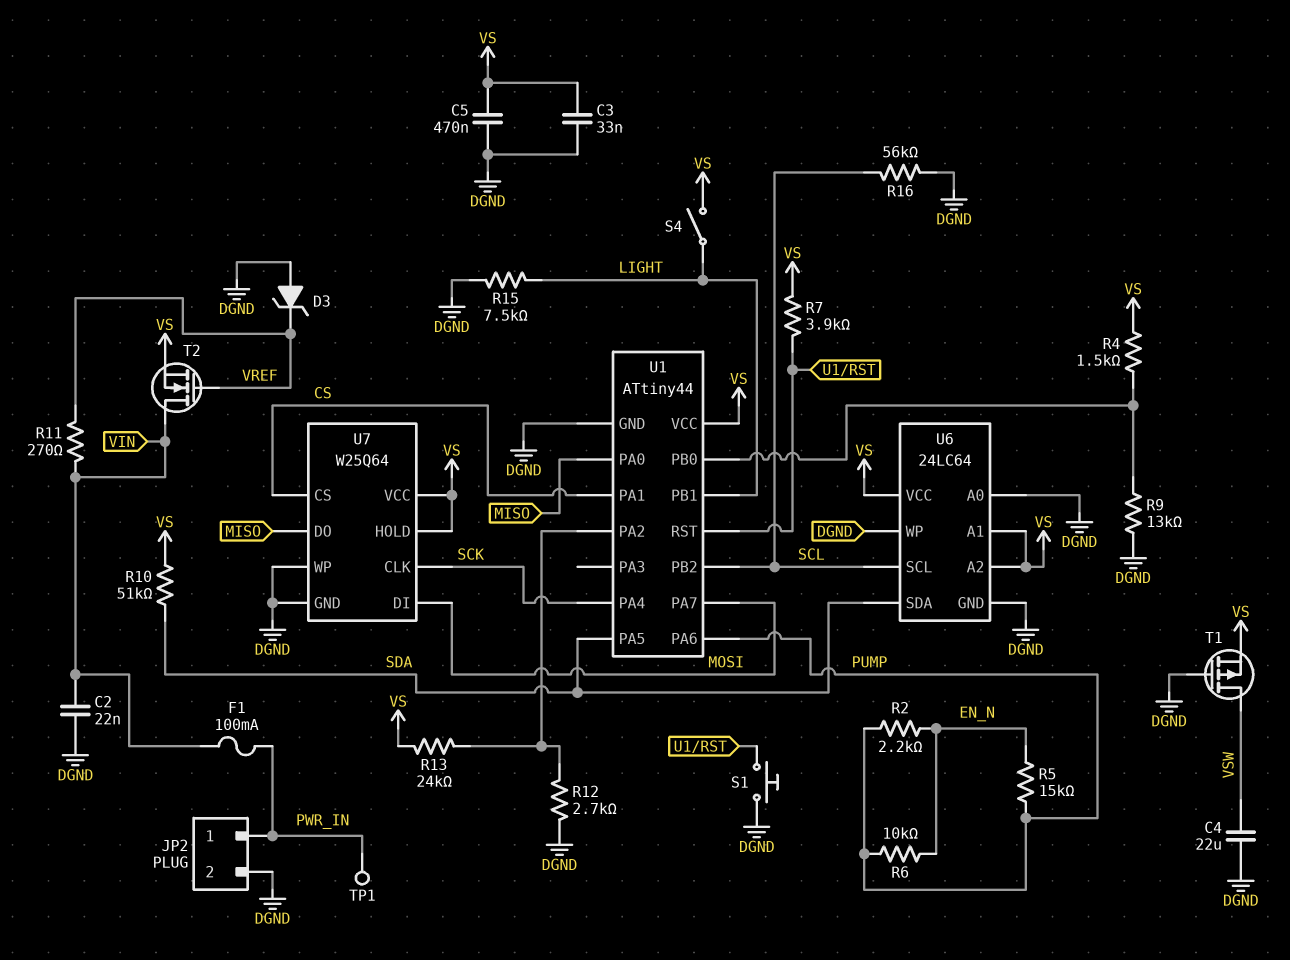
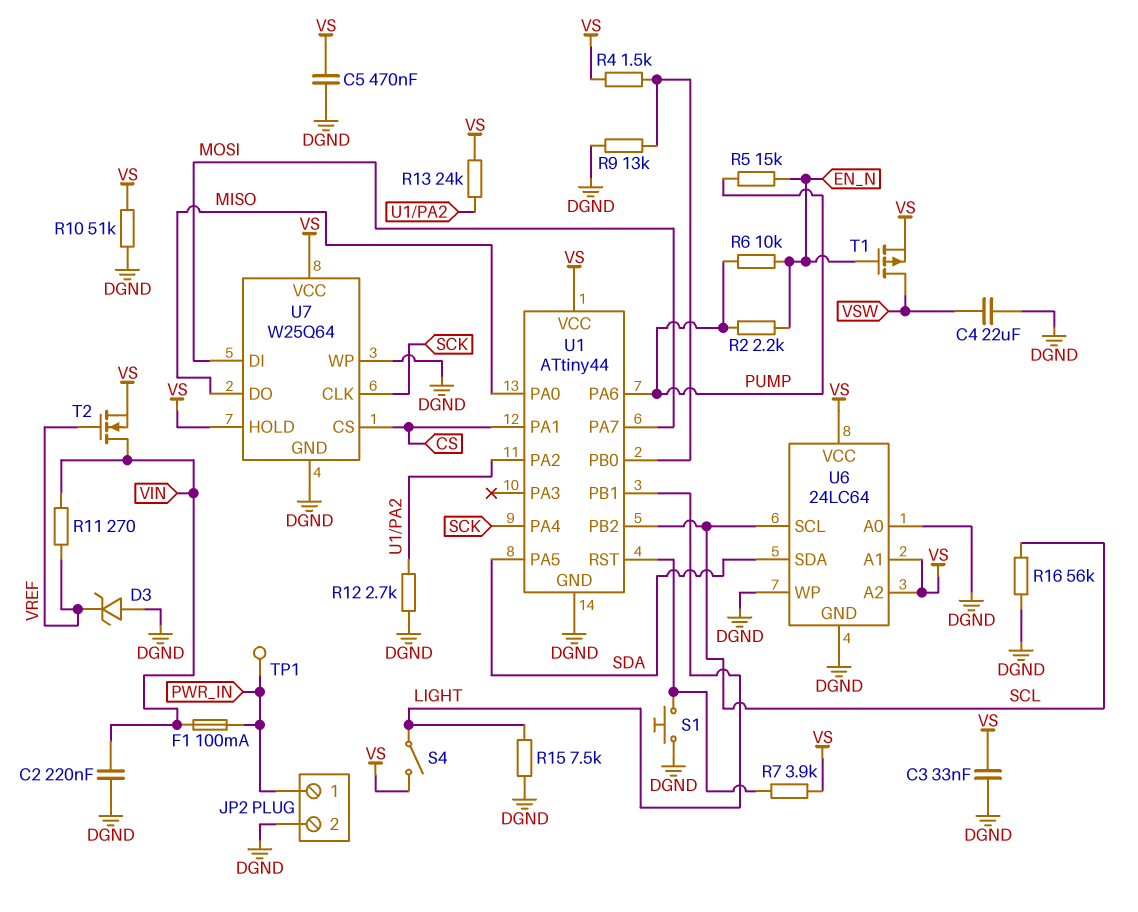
C2: 22nF (DGND, VIN) -> 220nF (DGND, VIN)
R10: 51k (SDA, VS) -> 51k (DGND, VS)
T1: PMOS (G DGND, D VSW, S VS) -> PMOS (G EN_N, D VSW, S VS)

